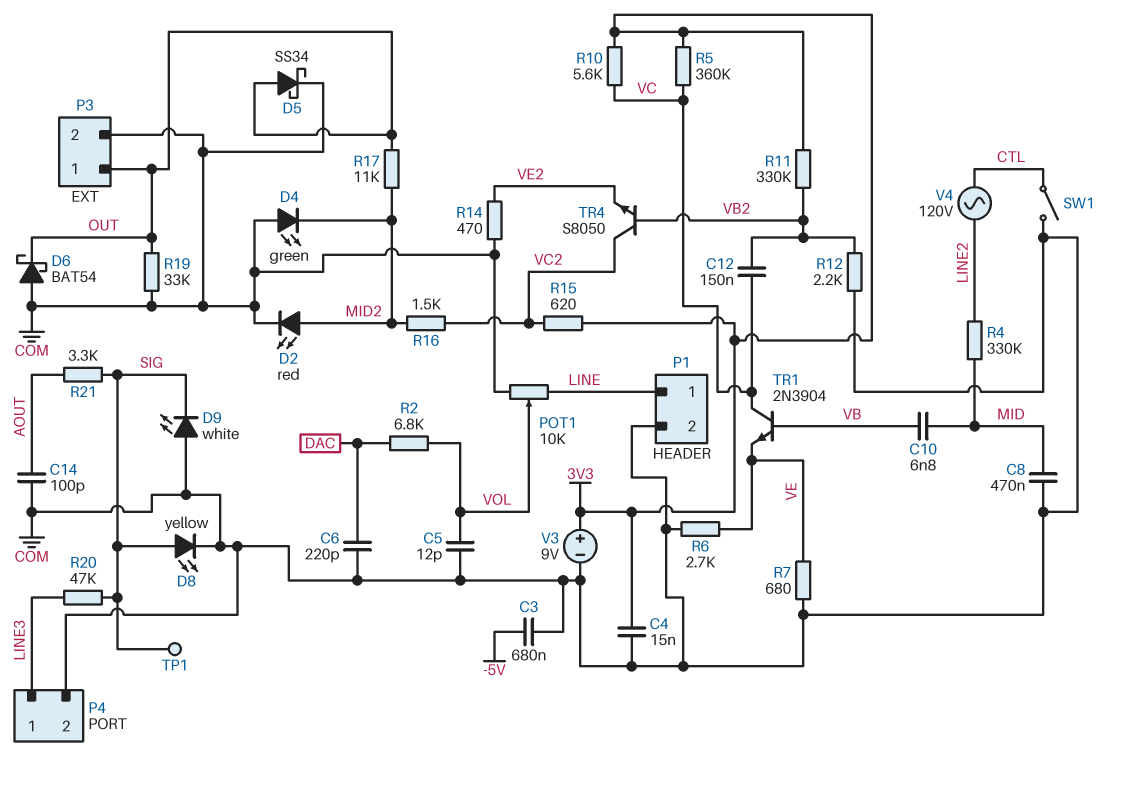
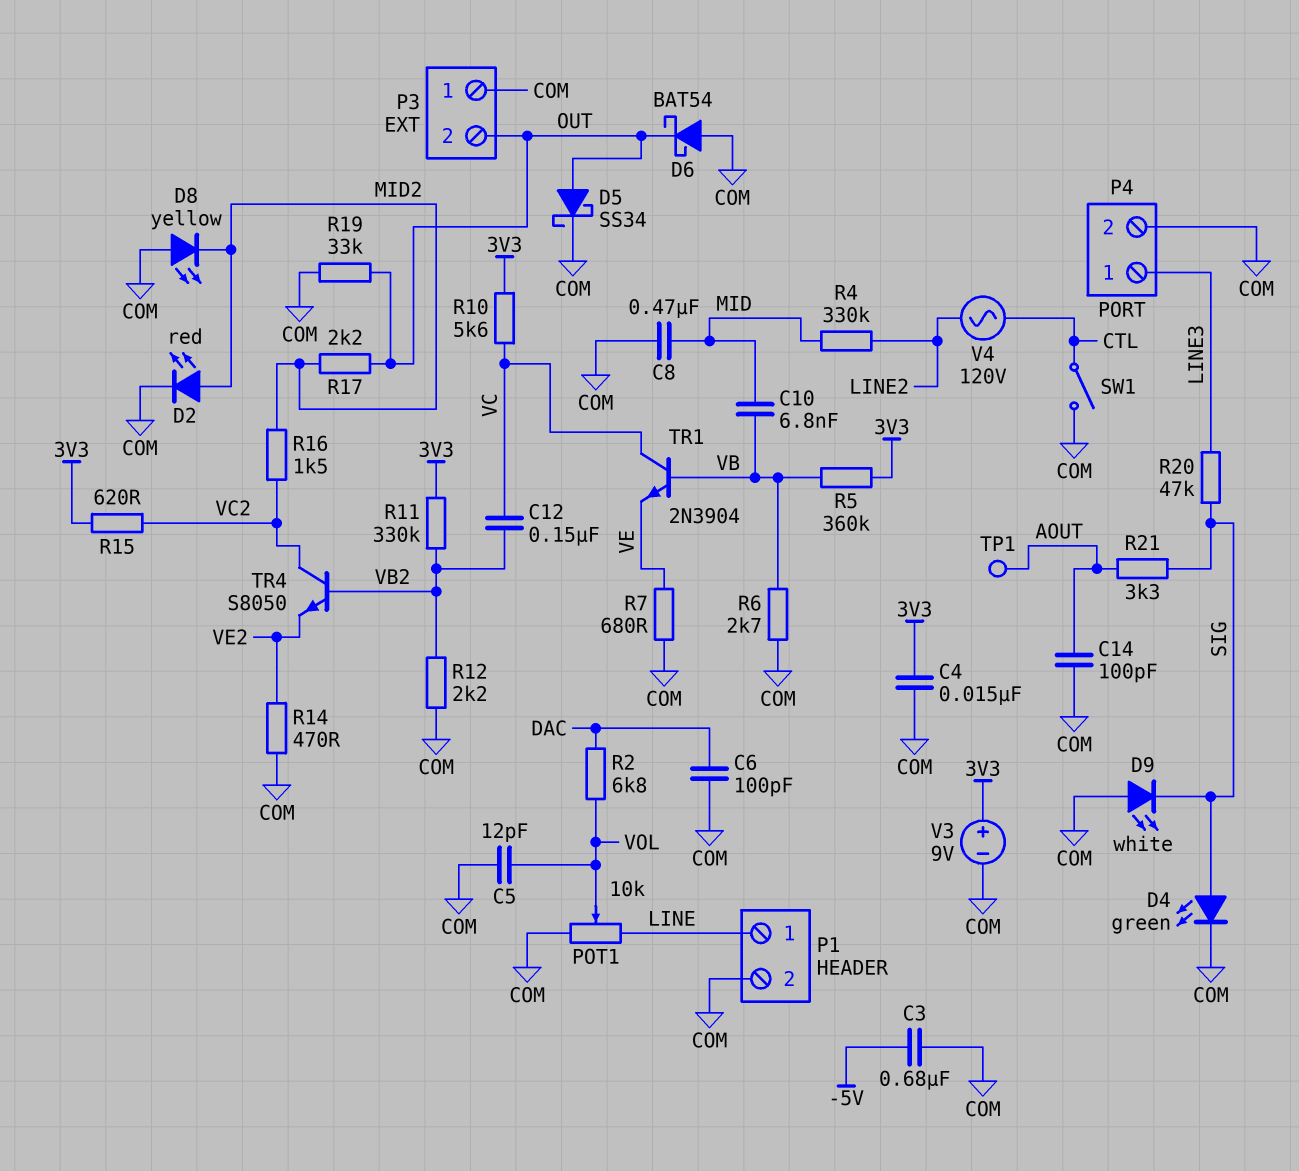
C6: 220pF (COM, DAC) -> 100pF (COM, DAC)
D4: LED green (A COM, K MID2) -> LED green (A SIG, K COM)
D8: LED yellow (A SIG, K COM) -> LED yellow (A COM, K MID2)
P3 pin 1: OUT -> COM
P3 pin 2: COM -> OUT
R5: 360k (3V3, VC) -> 360k (3V3, VB)
R6: 2.7k (COM, VE) -> 2.7k (COM, VB)
R17: 11k (MID2, OUT) -> 2.2k (MID2, OUT)
TP1: test point (SIG) -> test point (AOUT)

